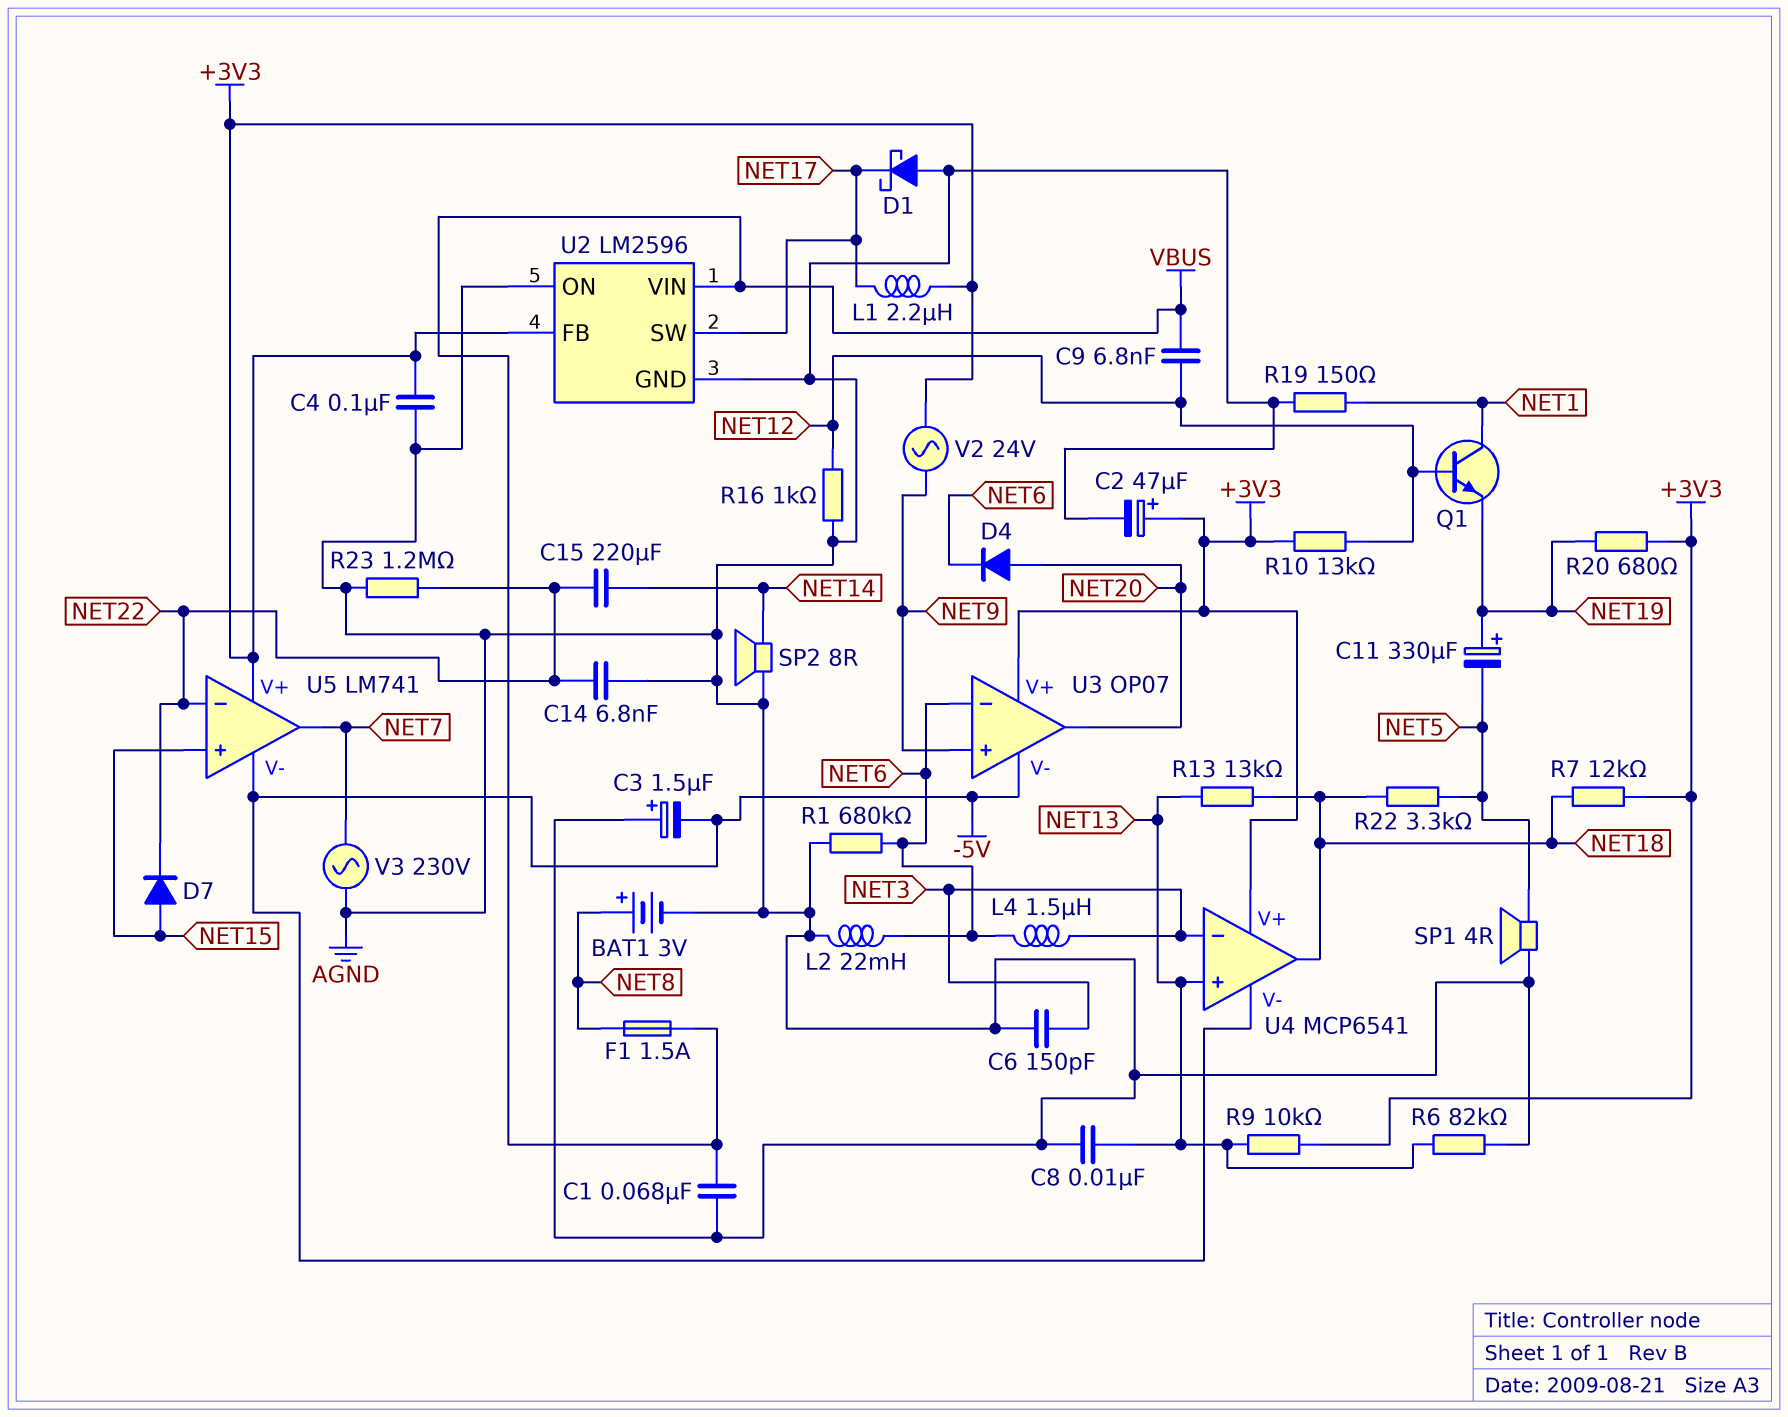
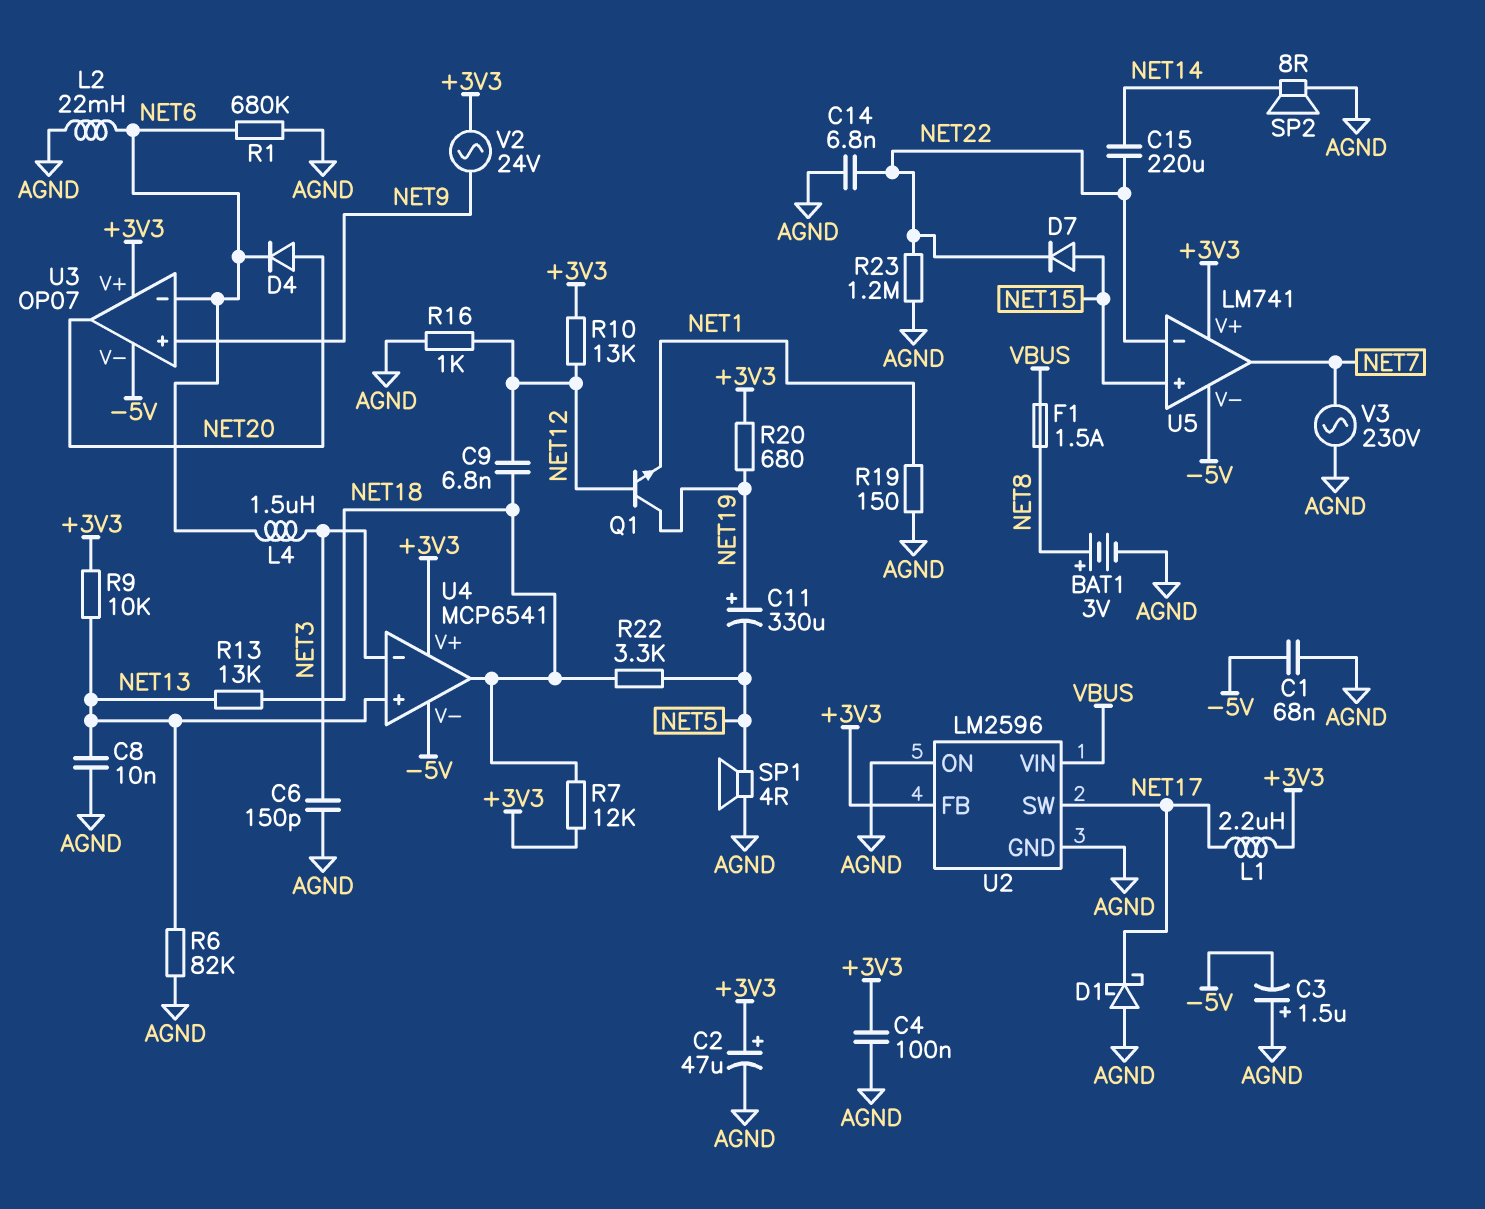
C1: 68nF (AGND, VBUS) -> 68nF (-5V, AGND)
C9: 6.8nF (NET12, VBUS) -> 6.8nF (NET12, NET18)
Q1: NPN (B NET12, C NET1, E NET19) -> NPN (B NET12, C NET19, E NET1)

